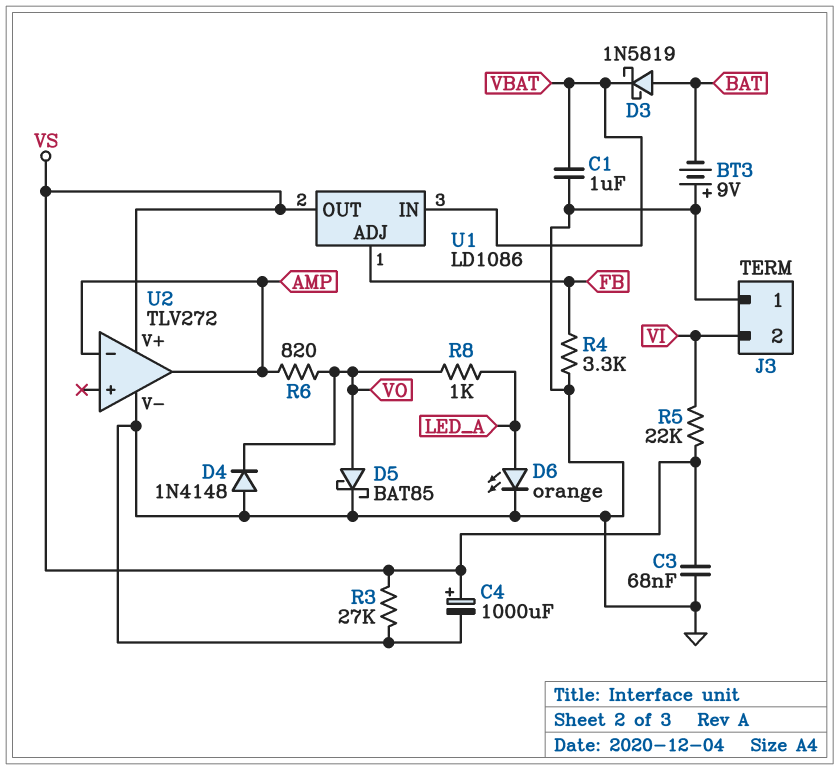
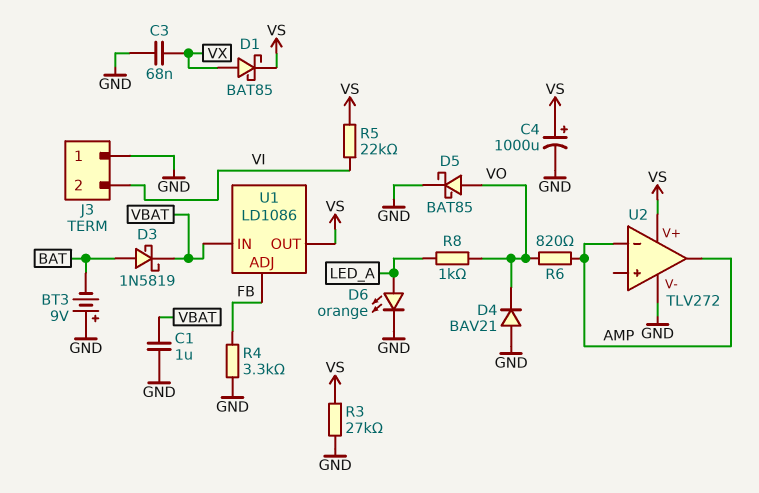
C3: 68nF (GND, VS) -> 68nF (GND, VX)
D1: none -> schottky BAT85 (A VX, K VS)
D4: diode 1N4148 (A GND, K VO) -> diode BAV21 (A GND, K VO)

